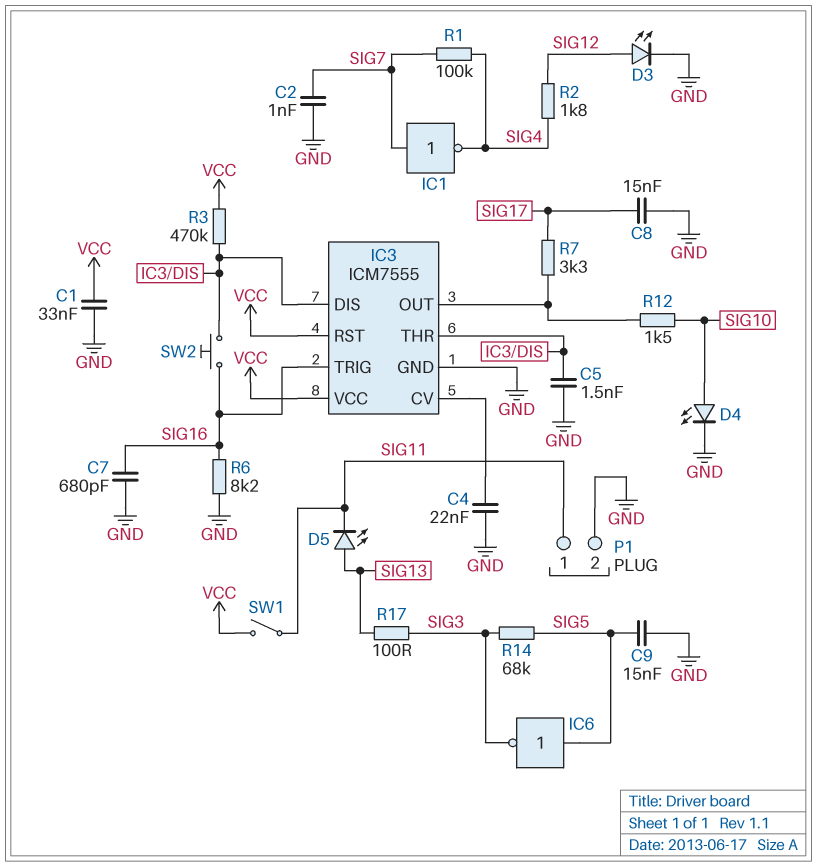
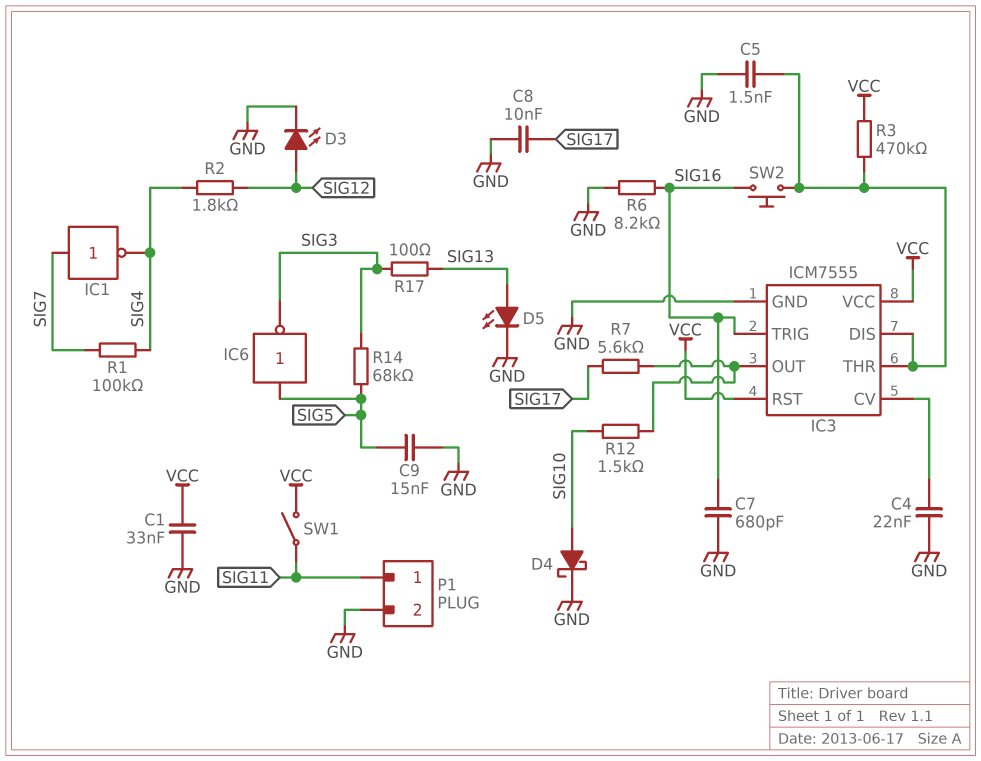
C2: 1nF (GND, SIG7) -> none
C8: 15nF (GND, SIG17) -> 10nF (GND, SIG17)
D4: LED (A SIG10, K GND) -> schottky (A SIG10, K GND)
D5: LED (A SIG13, K SIG11) -> LED (A SIG13, K GND)
R7: 3.3k (IC3/OUT, SIG17) -> 5.6k (IC3/OUT, SIG17)

